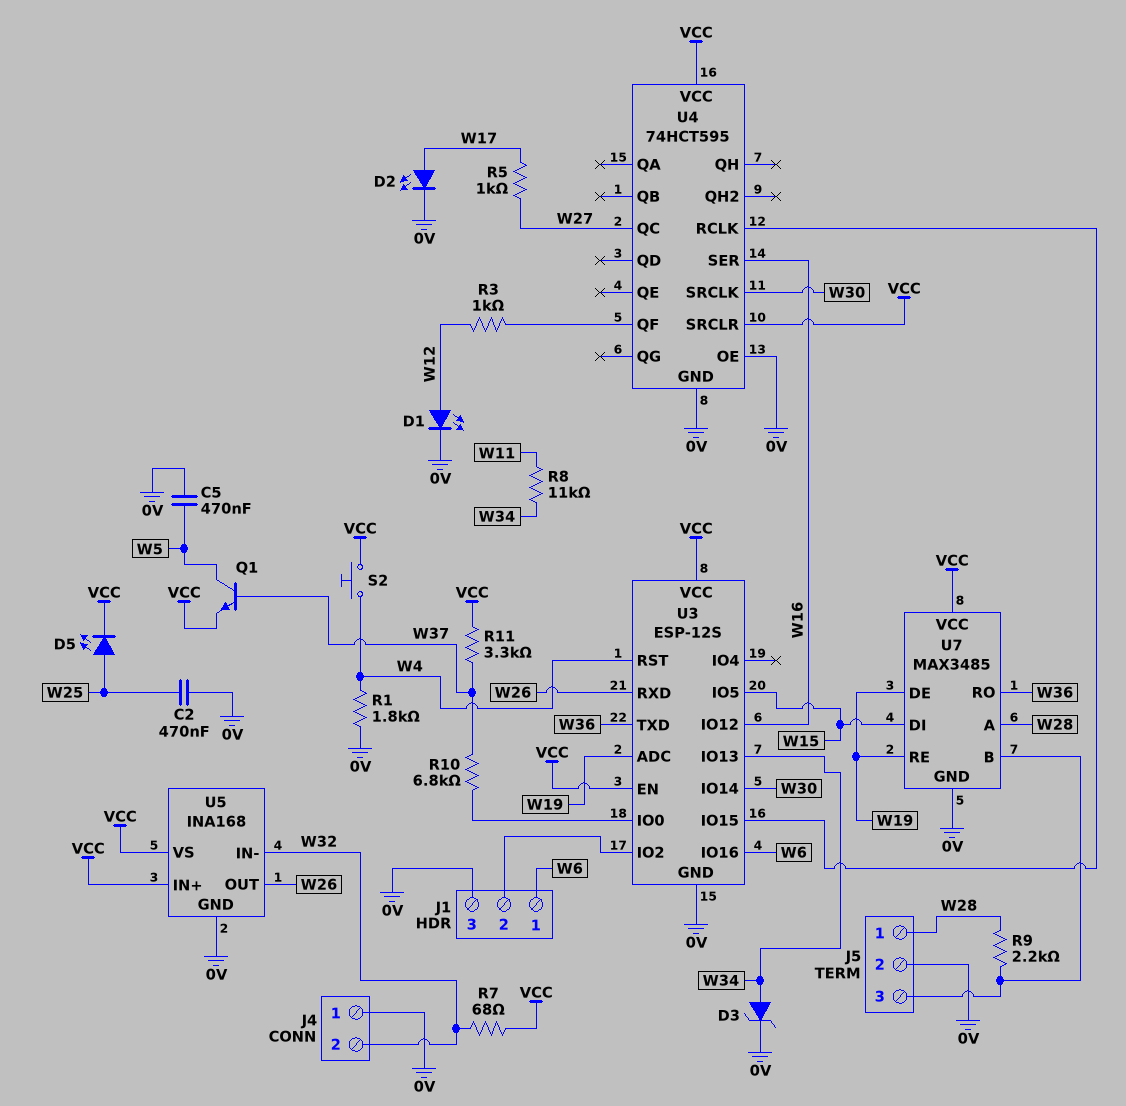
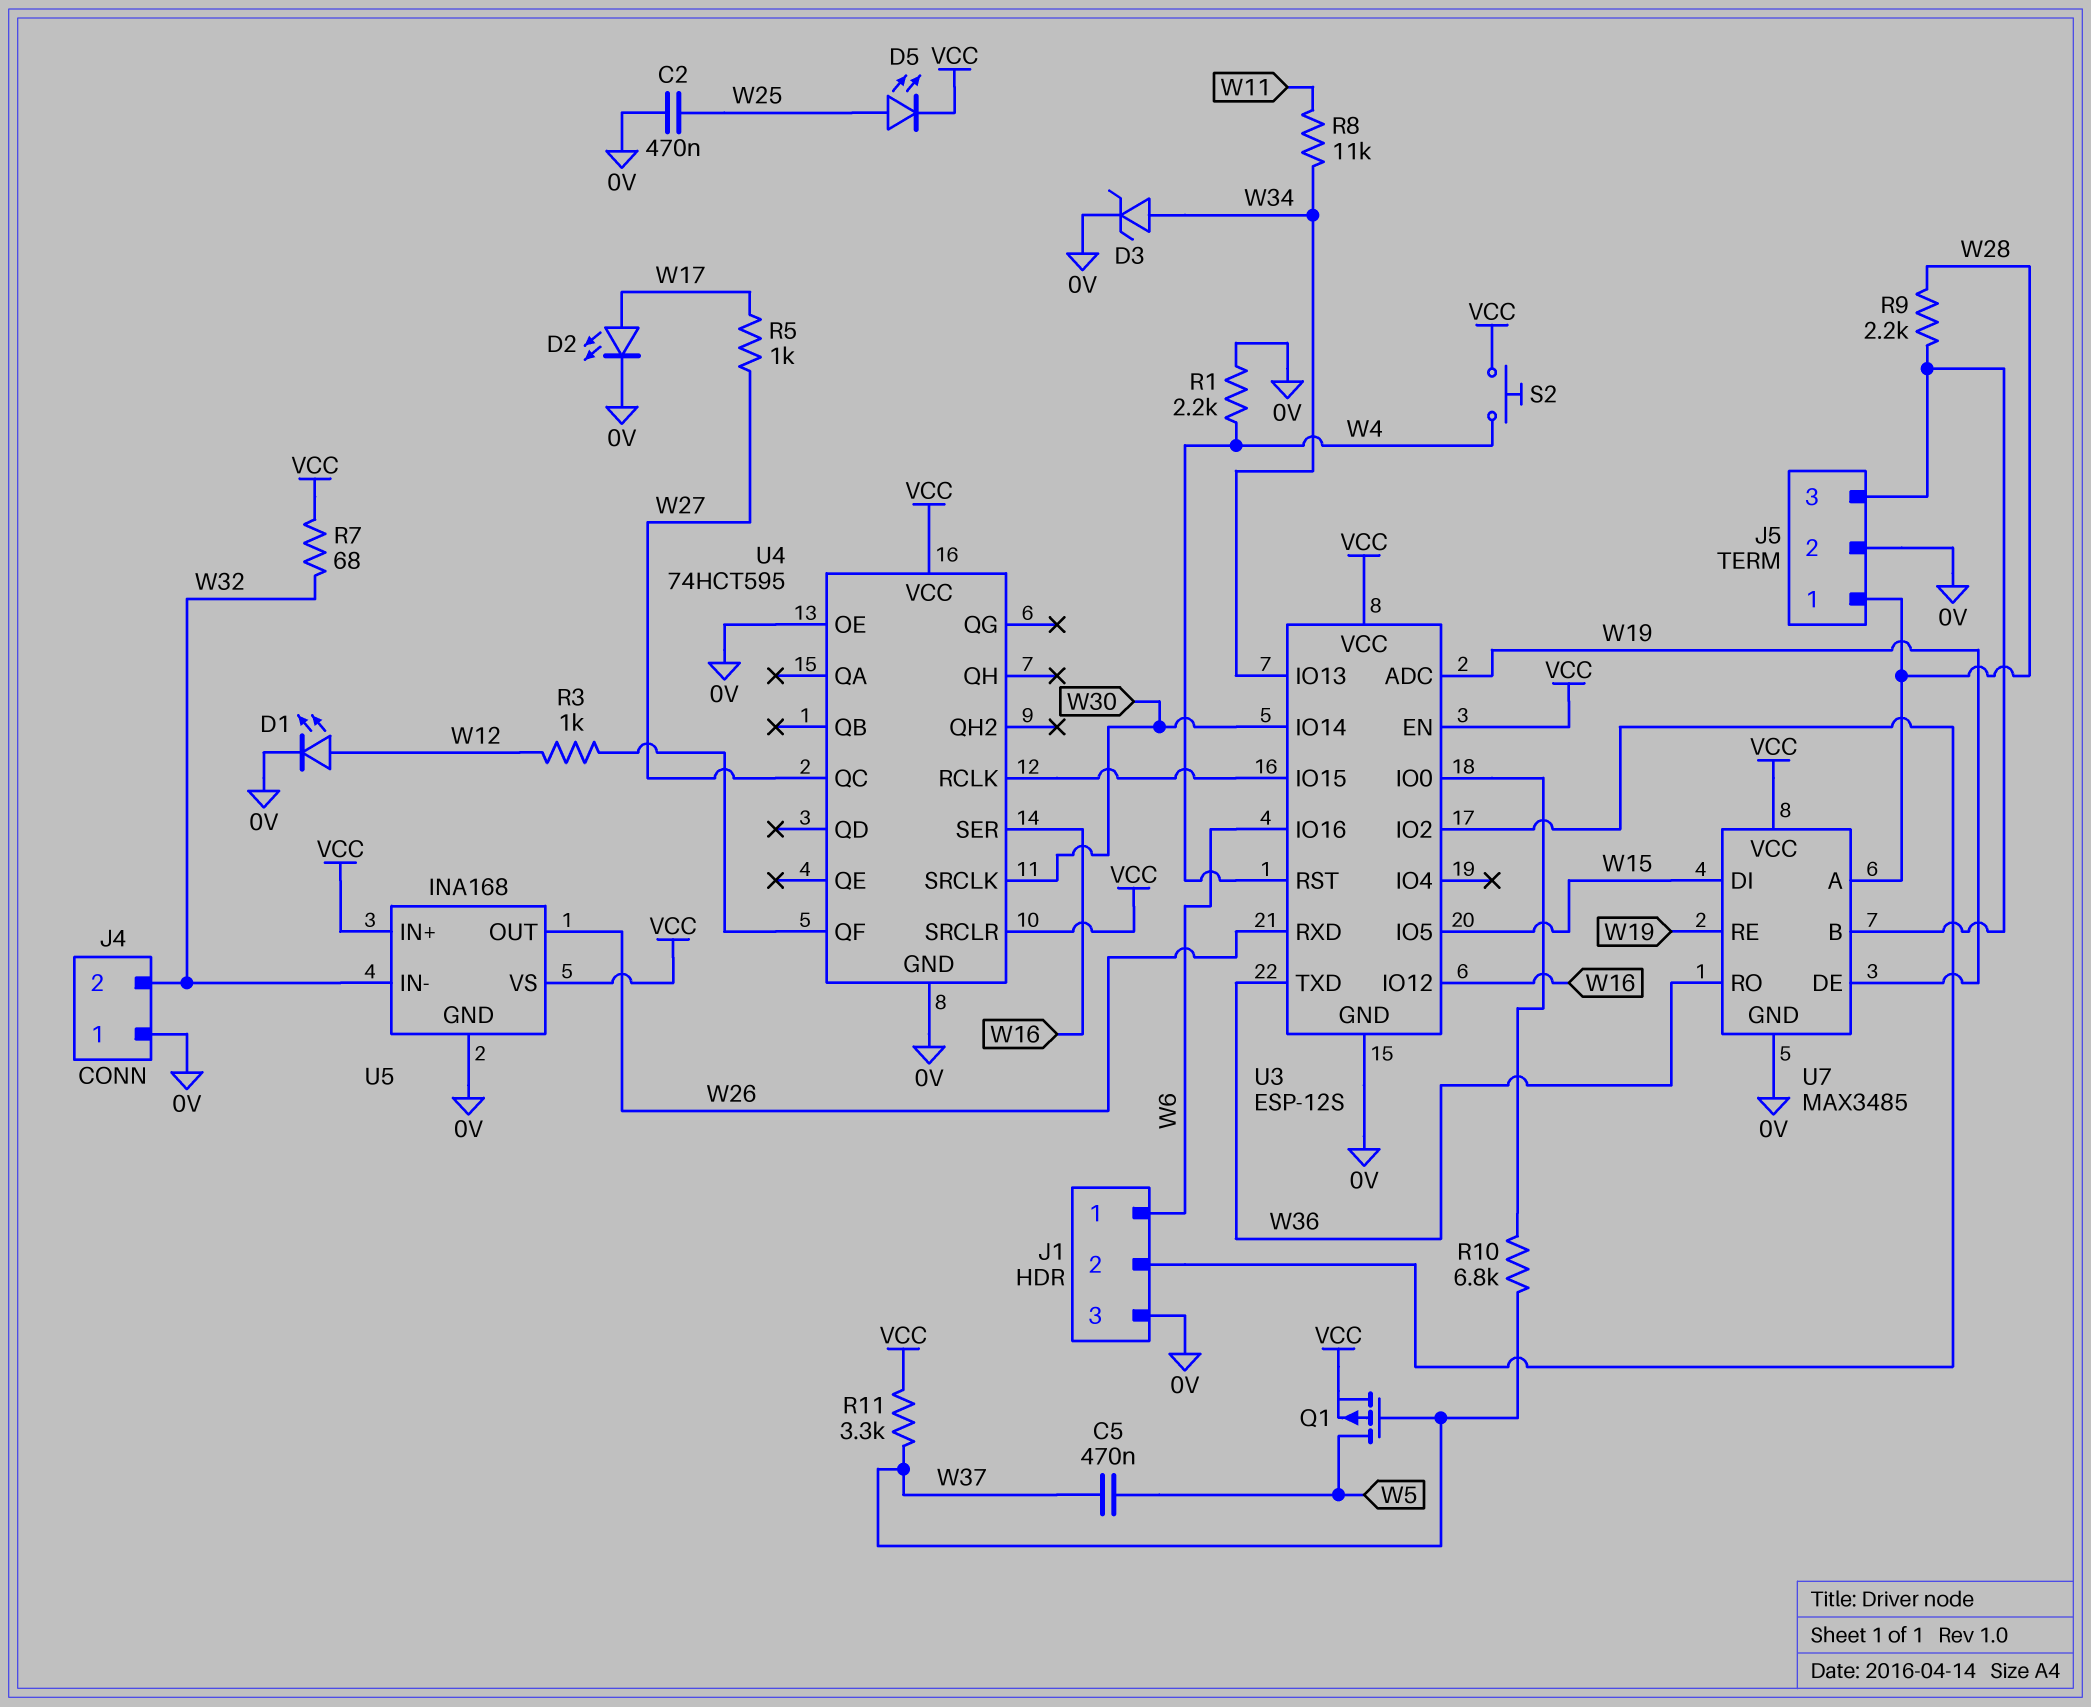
C5: 470nF (0V, W5) -> 470nF (W5, W37)
Q1: NPN (B W37, C W5, E VCC) -> PMOS (G W37, D W5, S VCC)
R1: 1.8k (0V, W4) -> 2.2k (0V, W4)

